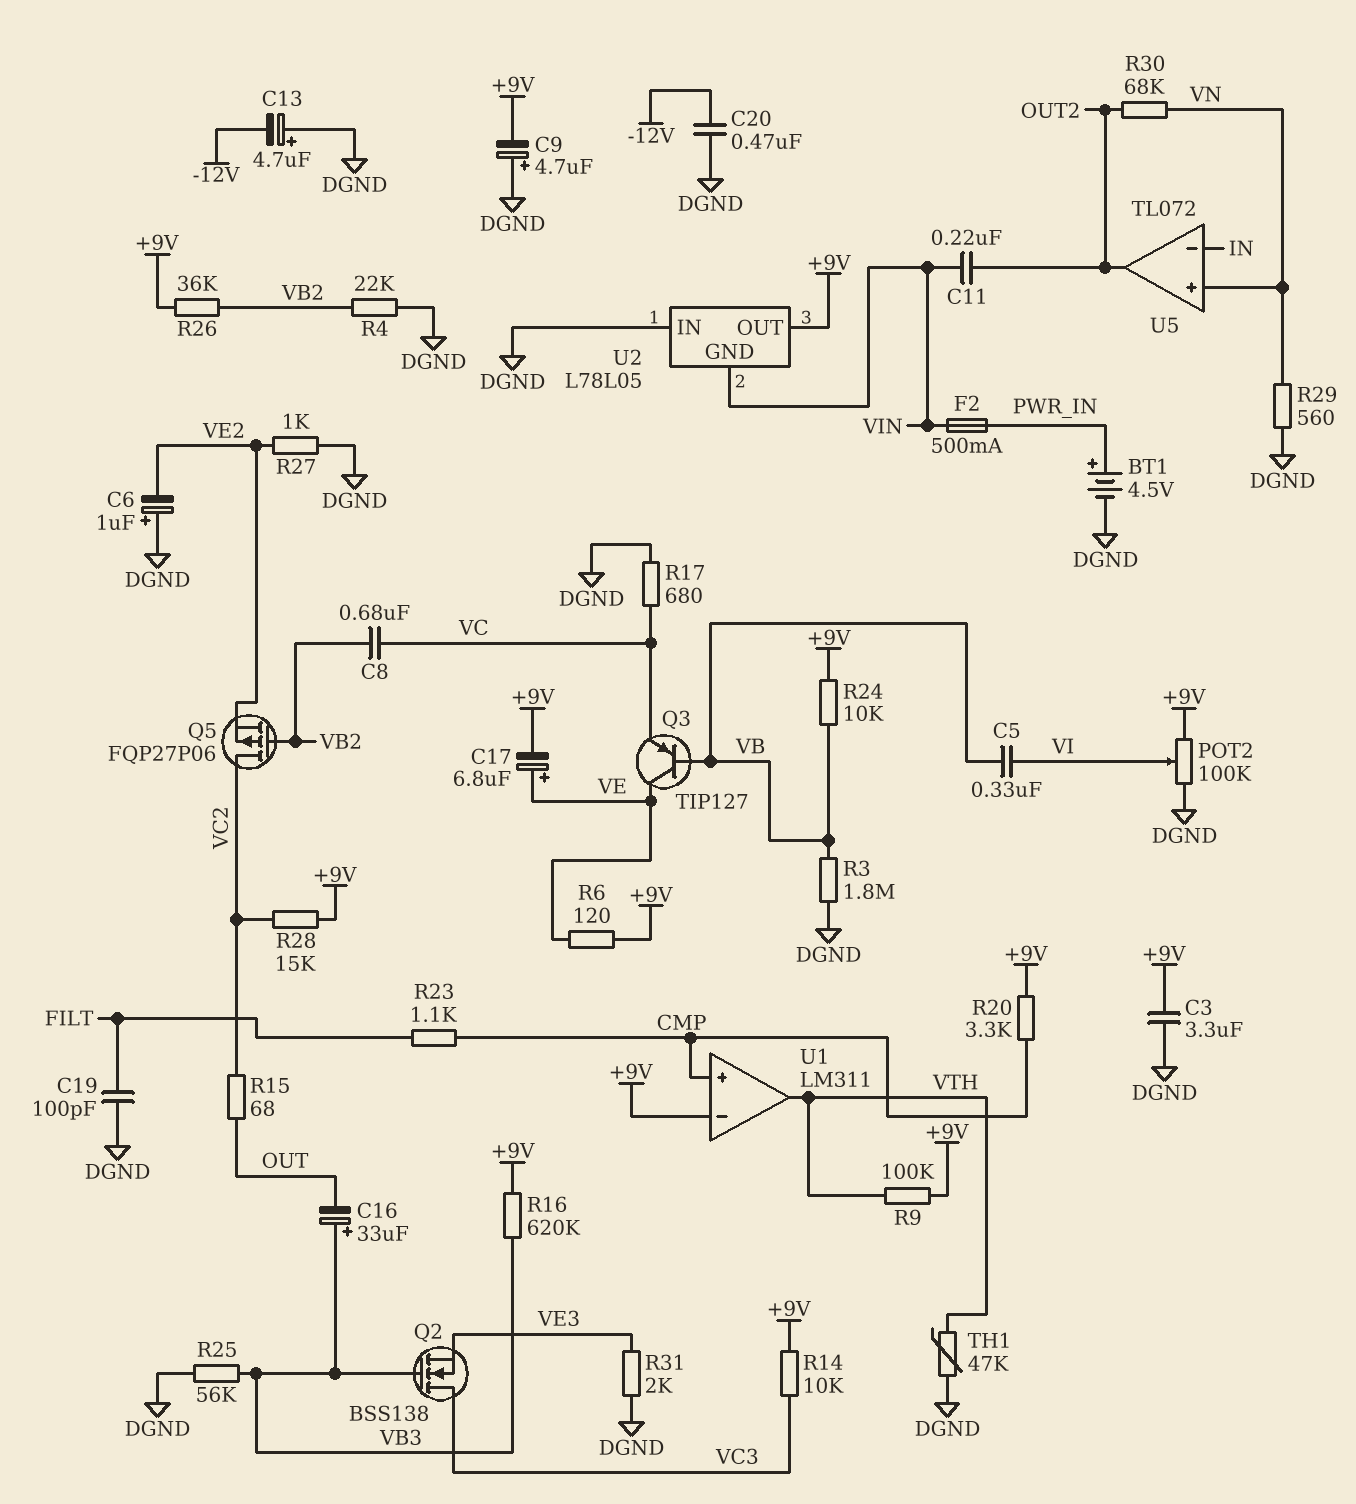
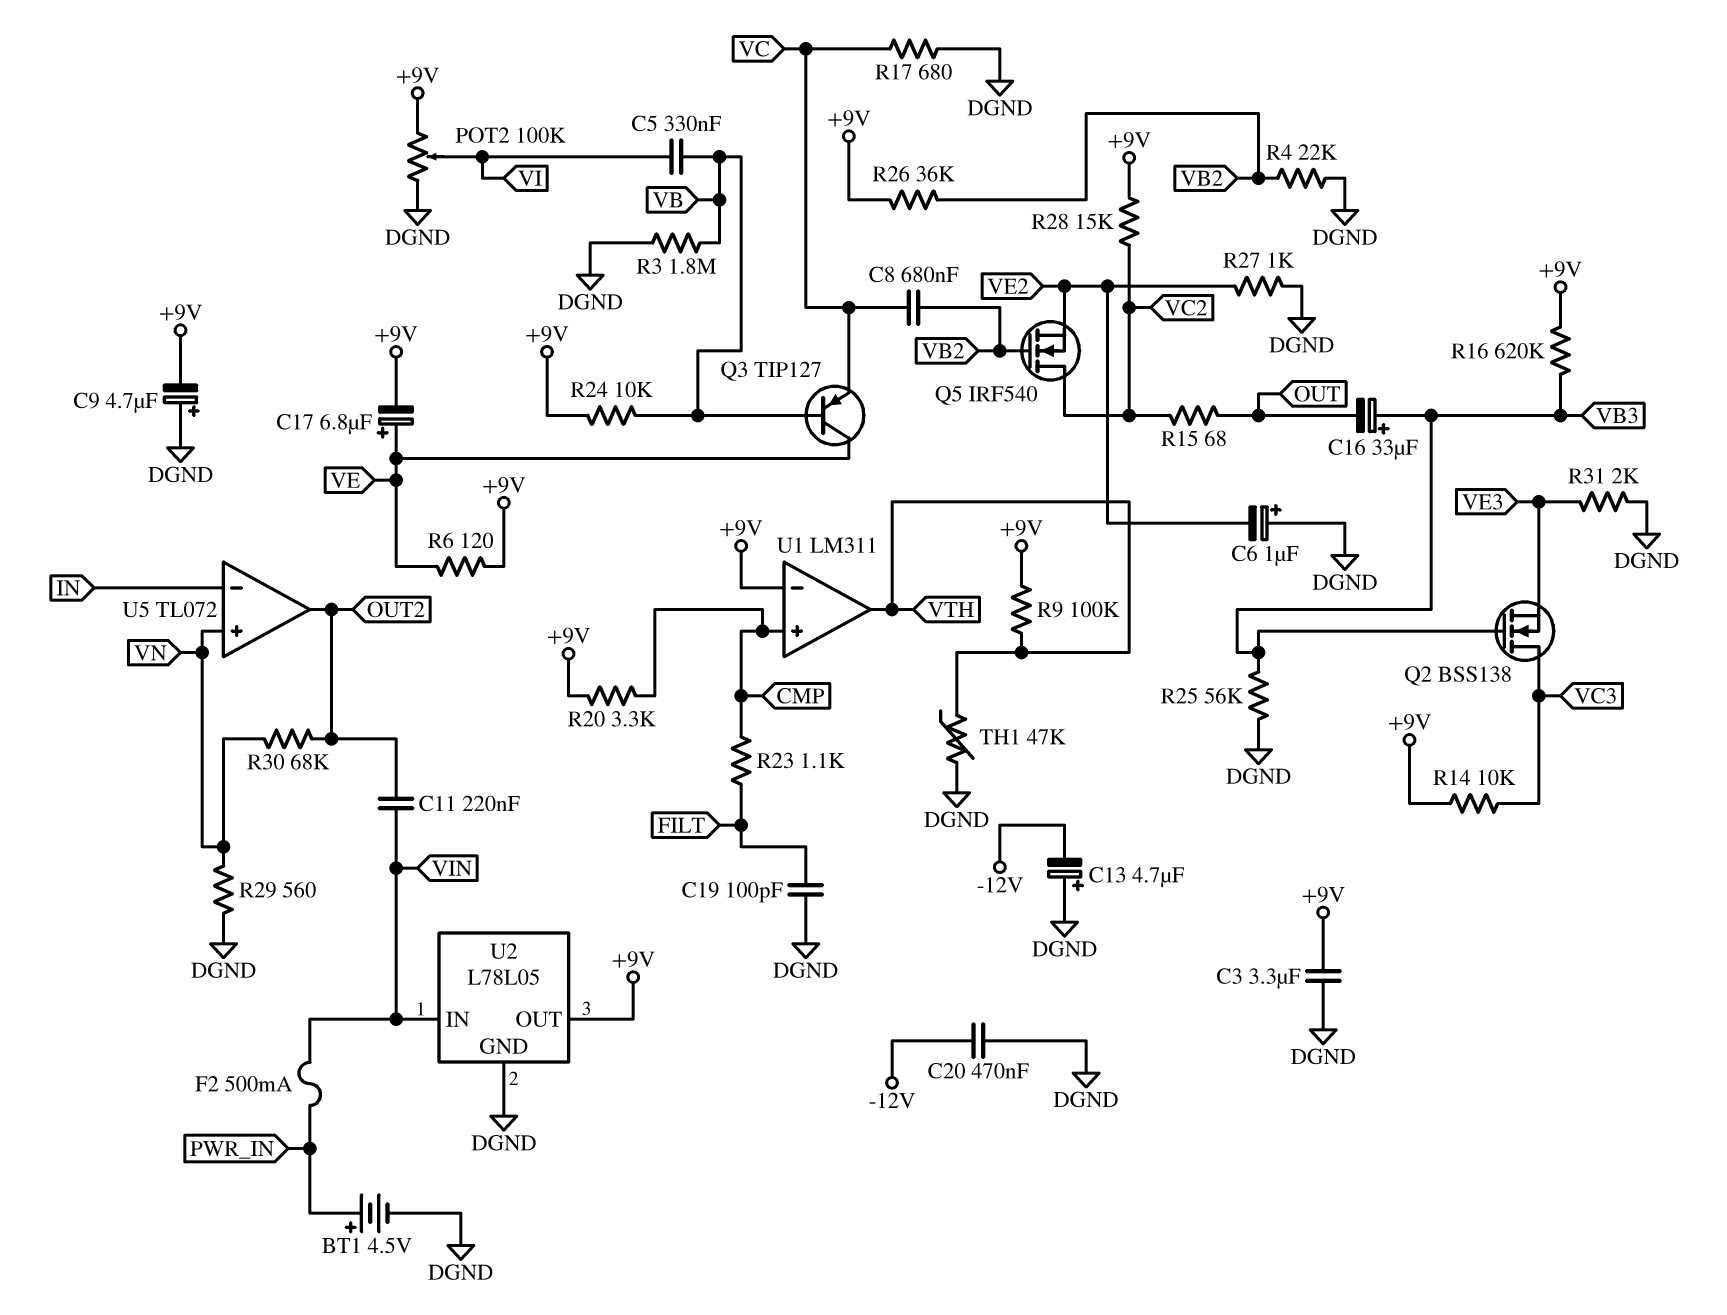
Q5: PMOS FQP27P06 (G VB2, D VC2, S VE2) -> NMOS IRF540 (G VB2, D VC2, S VE2)
U2 pin GND: VIN -> DGND
U2 pin IN: DGND -> VIN

